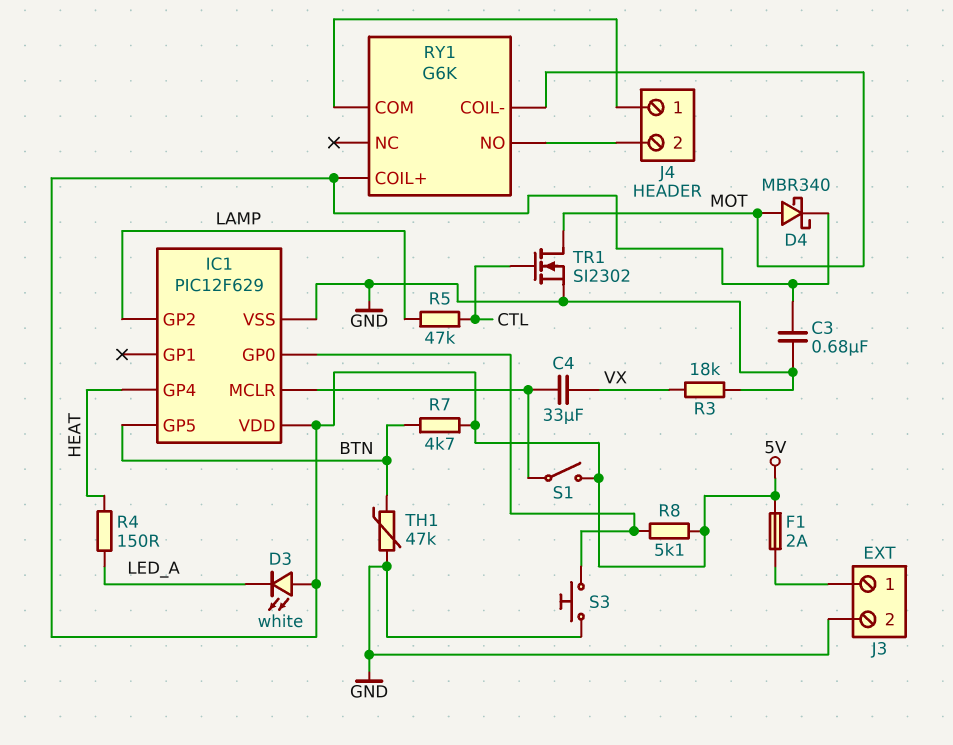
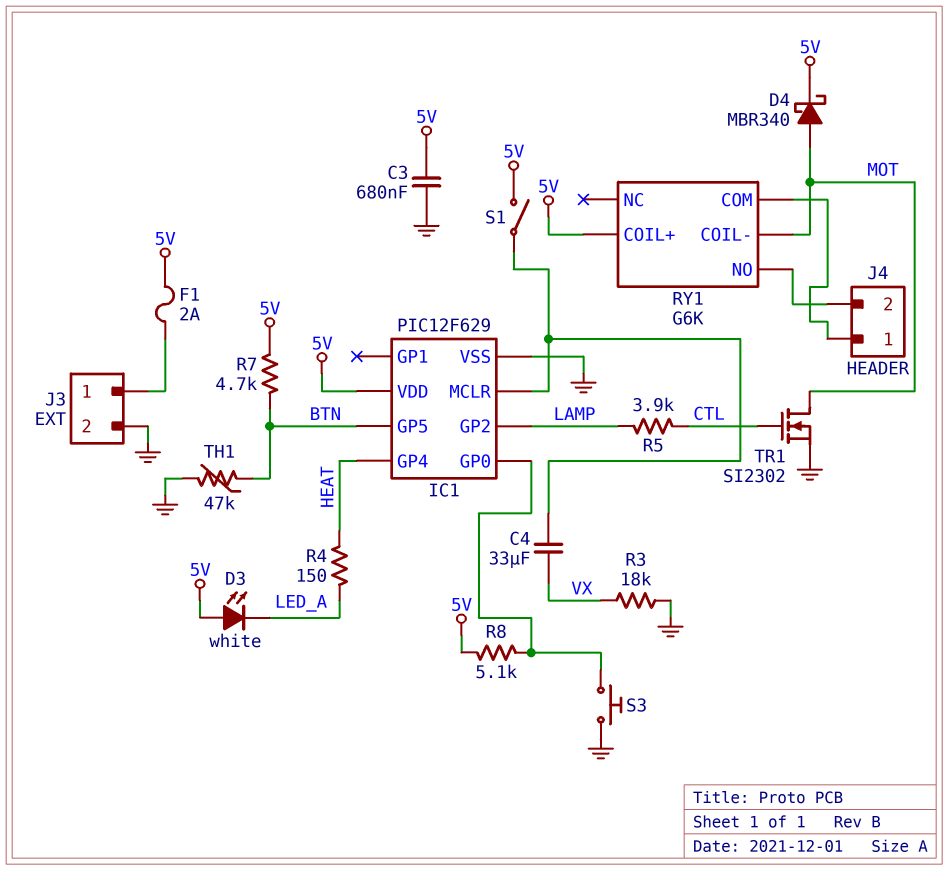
R5: 47k (CTL, LAMP) -> 3.9k (CTL, LAMP)

